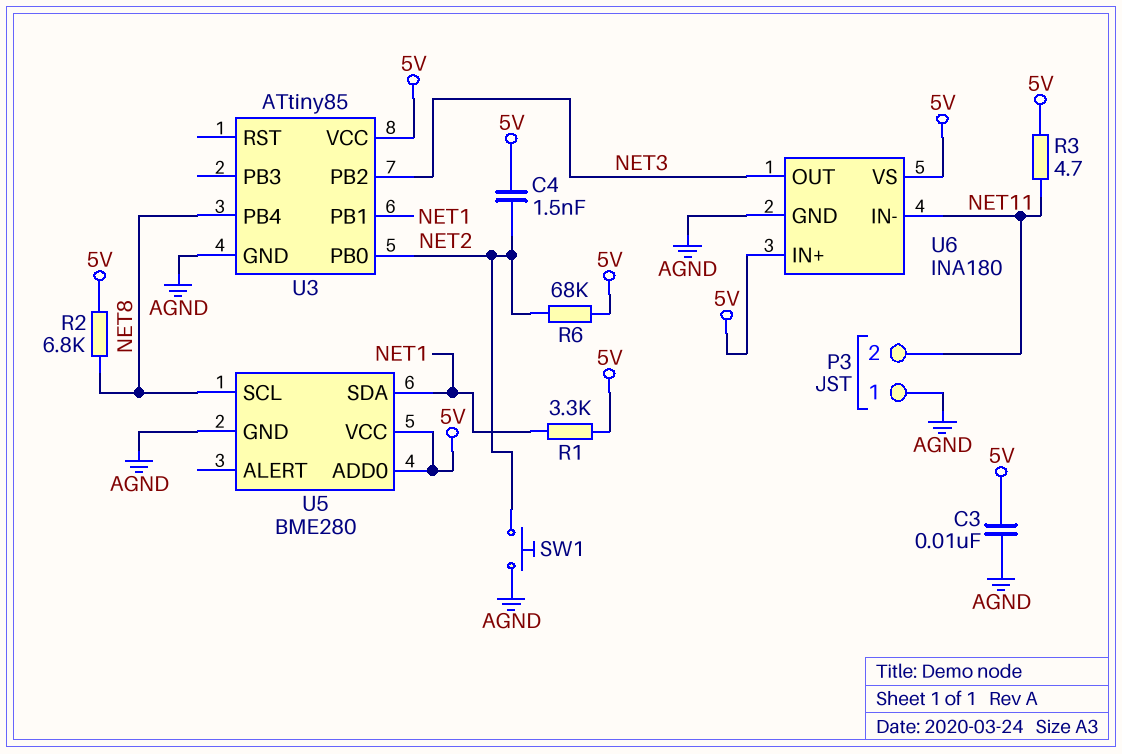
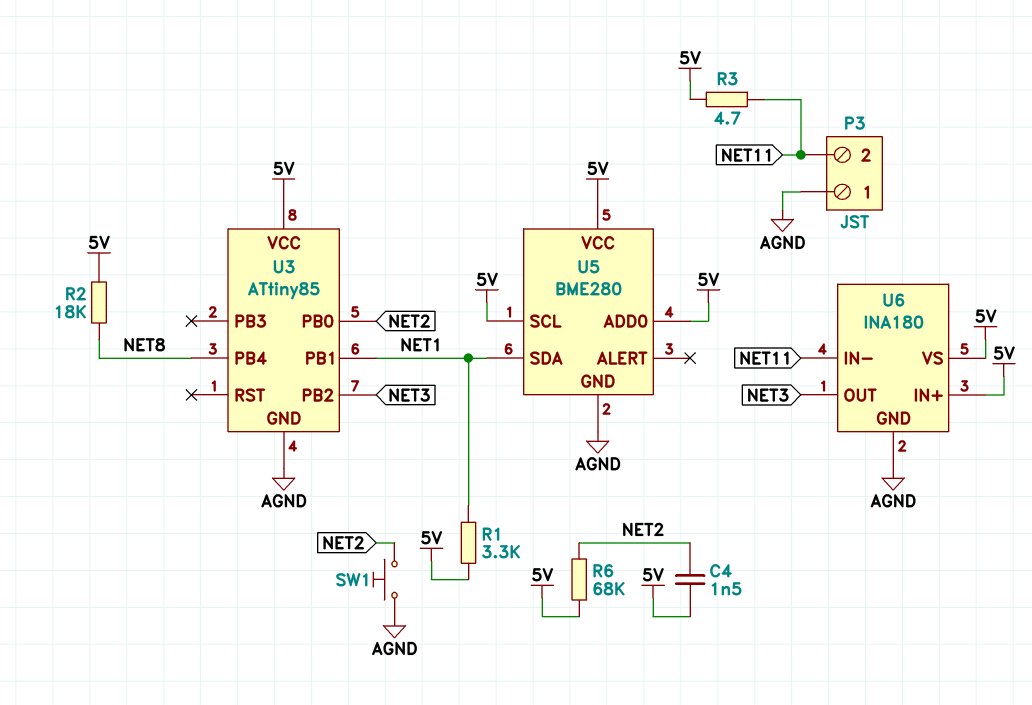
C3: 10nF (5V, AGND) -> none
R2: 6.8k (5V, NET8) -> 18k (5V, NET8)
U5 pin SCL: NET8 -> 5V

